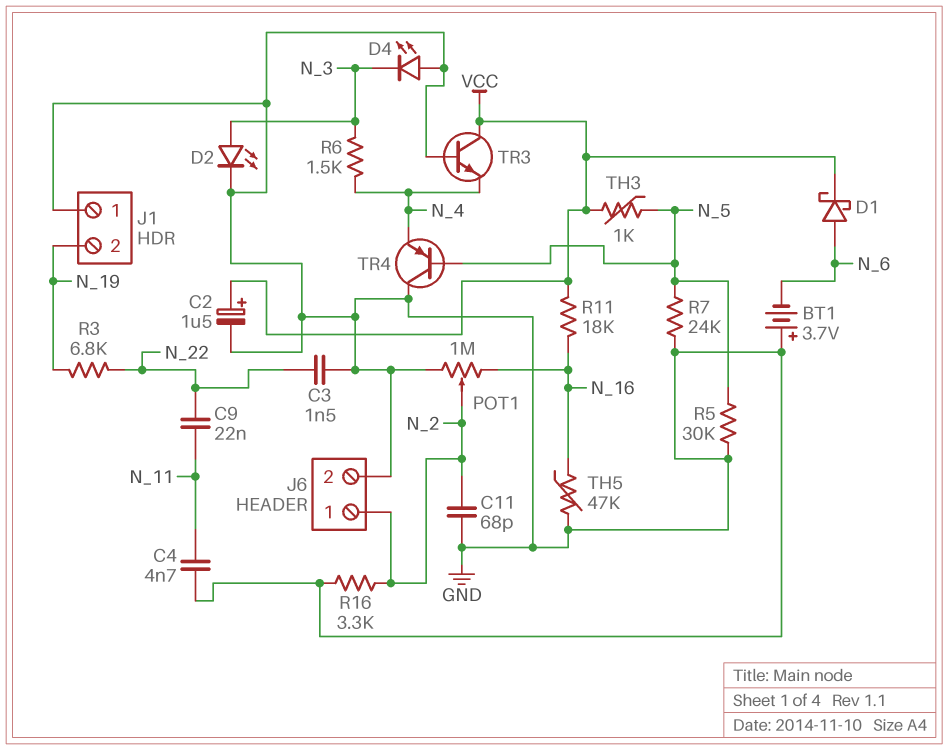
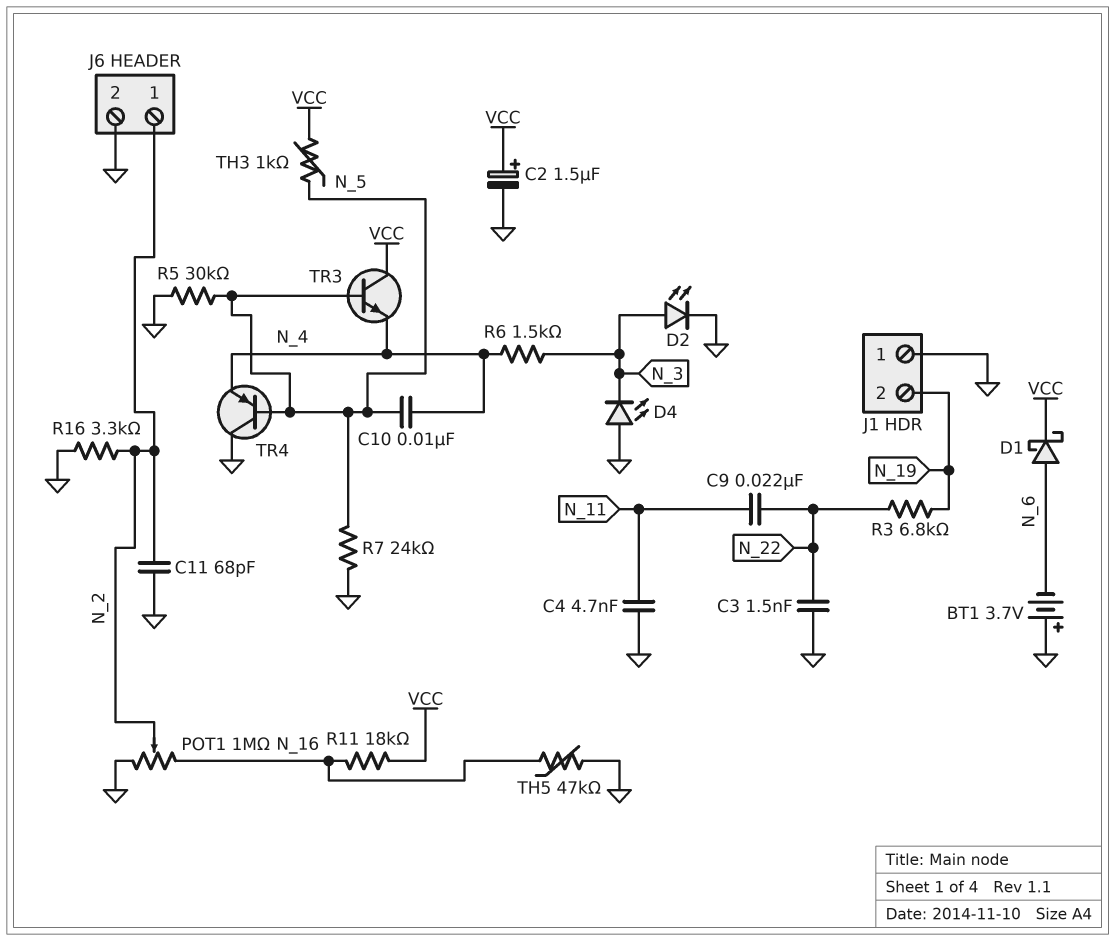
C10: none -> 10nF (N_4, N_5)
TR3: NPN (B GND, C VCC, E N_4) -> NPN (B N_5, C VCC, E N_4)

